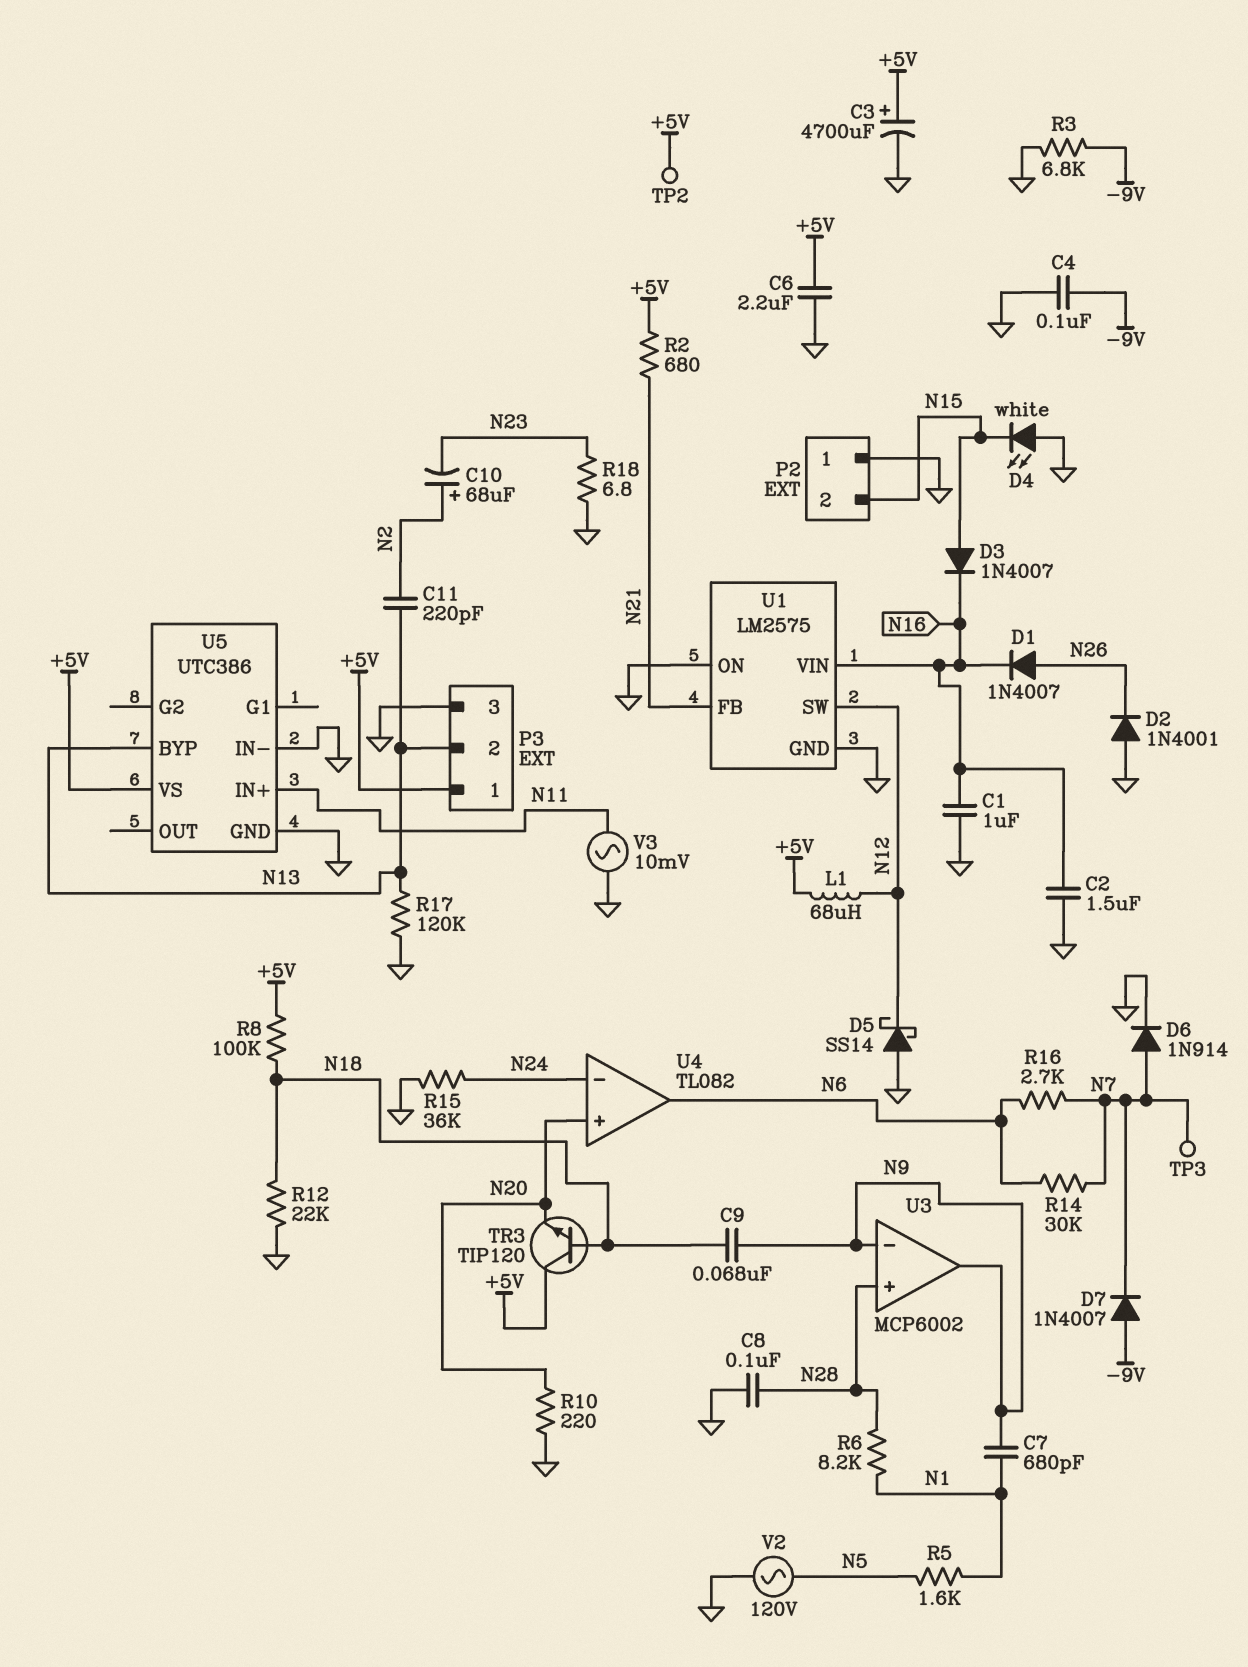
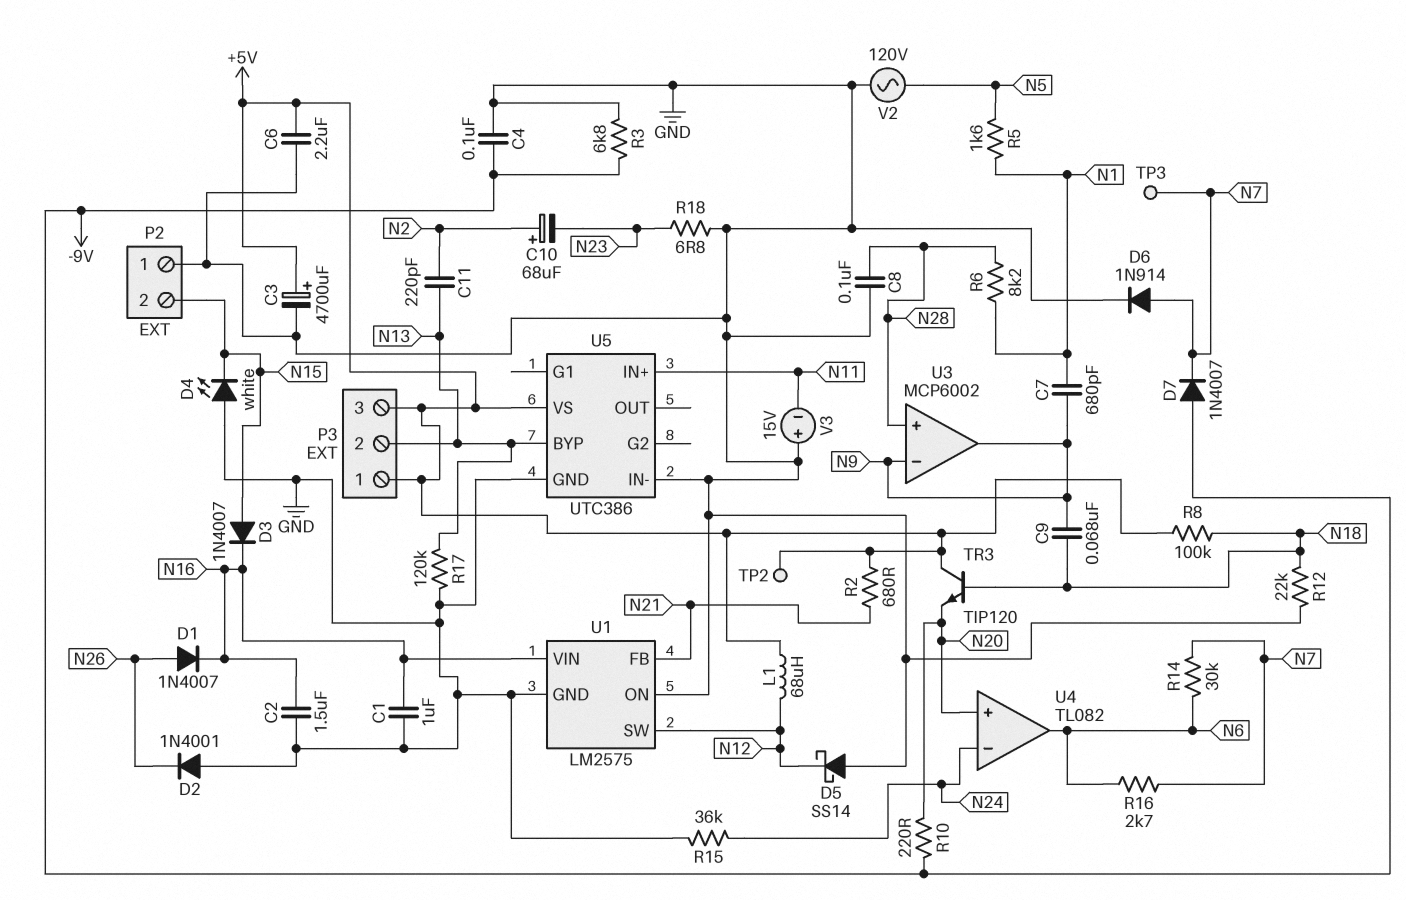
P3 pin 3: GND -> +5V
R10: 220 (GND, N20) -> 220 (-9V, N20)
V3: AC 10mV (GND, N11) -> 15V (plus GND, minus N11)

